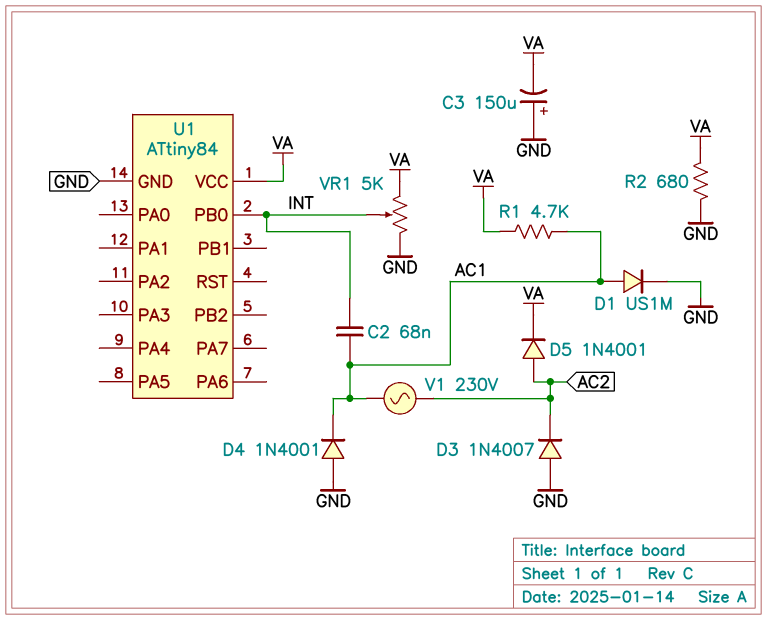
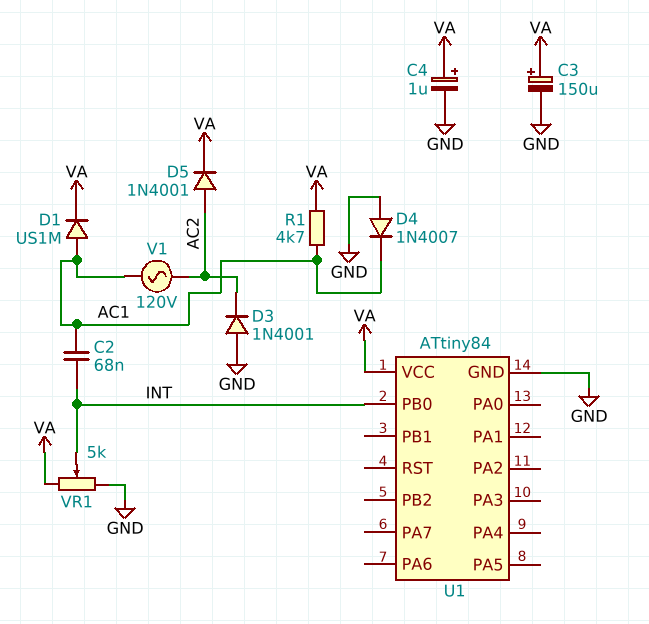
C3: 150uF (plus GND, minus VA) -> 150uF (plus VA, minus GND)
C4: none -> 1uF (plus VA, minus GND)
D1: diode US1M (A AC1, K GND) -> diode US1M (A AC1, K VA)
D3: diode 1N4007 (A GND, K AC2) -> diode 1N4001 (A GND, K AC2)
D4: diode 1N4001 (A GND, K AC1) -> diode 1N4007 (A GND, K AC1)
R2: 680 (GND, VA) -> none
V1: AC 230V (AC1, AC2) -> AC 120V (AC1, AC2)

